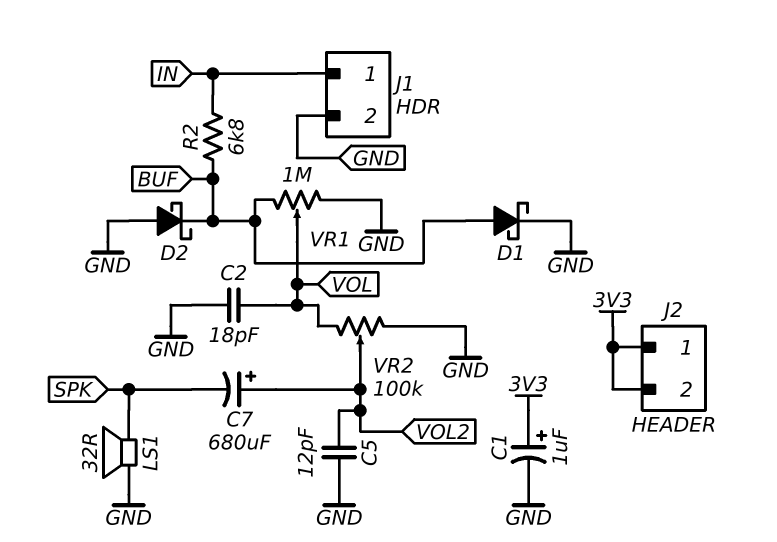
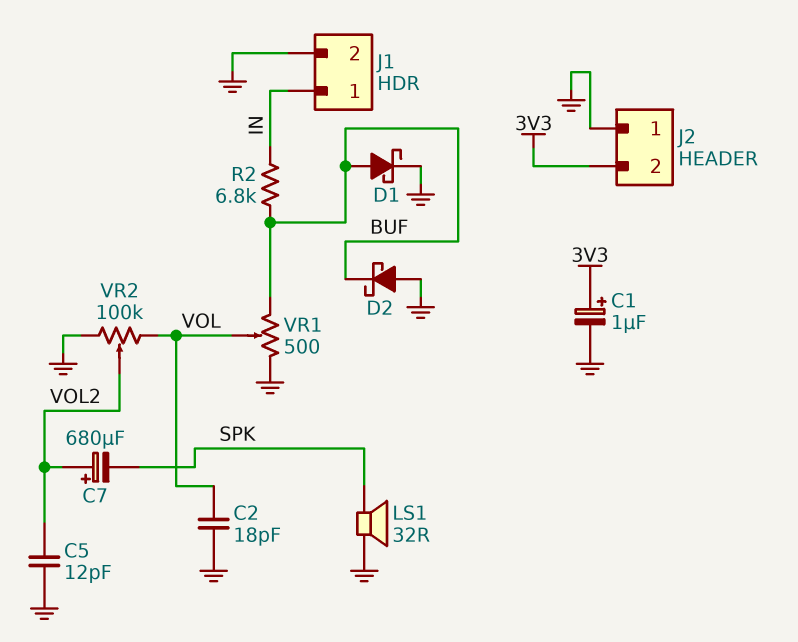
J2 pin 1: 3V3 -> GND
VR1: 1M (BUF, GND, wiper VOL) -> 500 (BUF, GND, wiper VOL)

